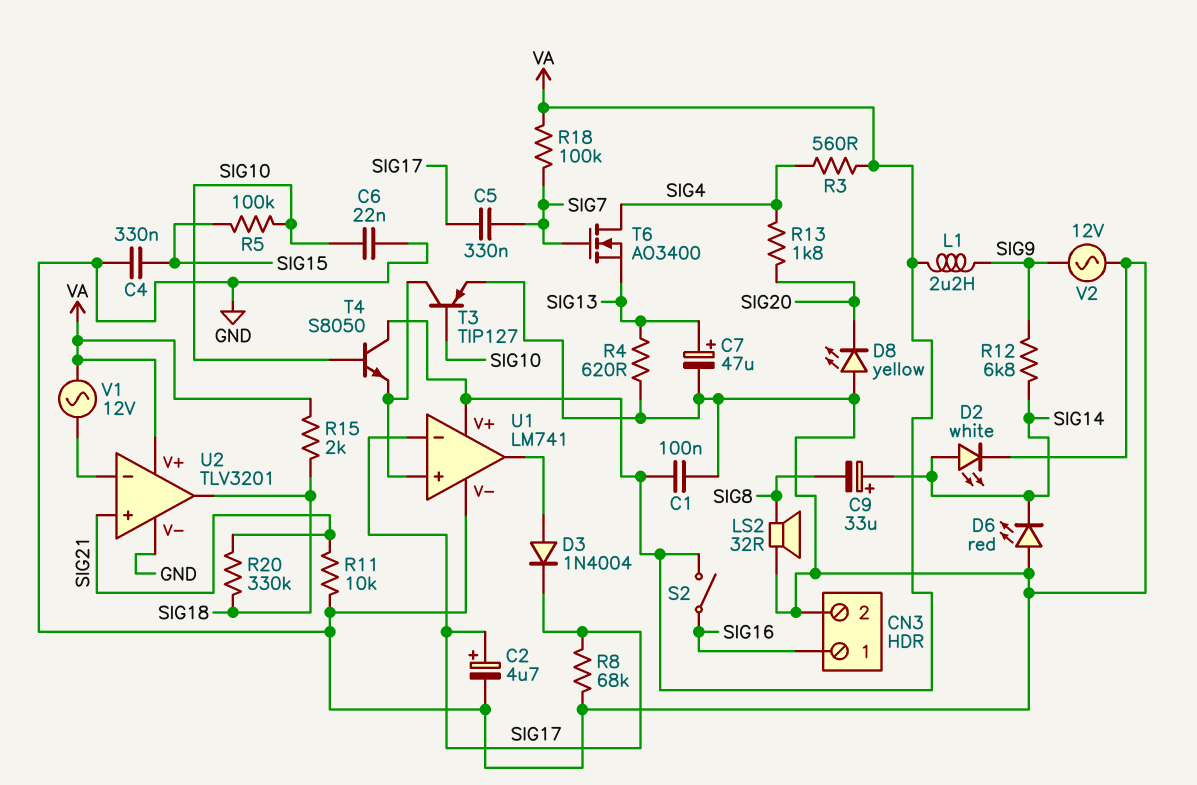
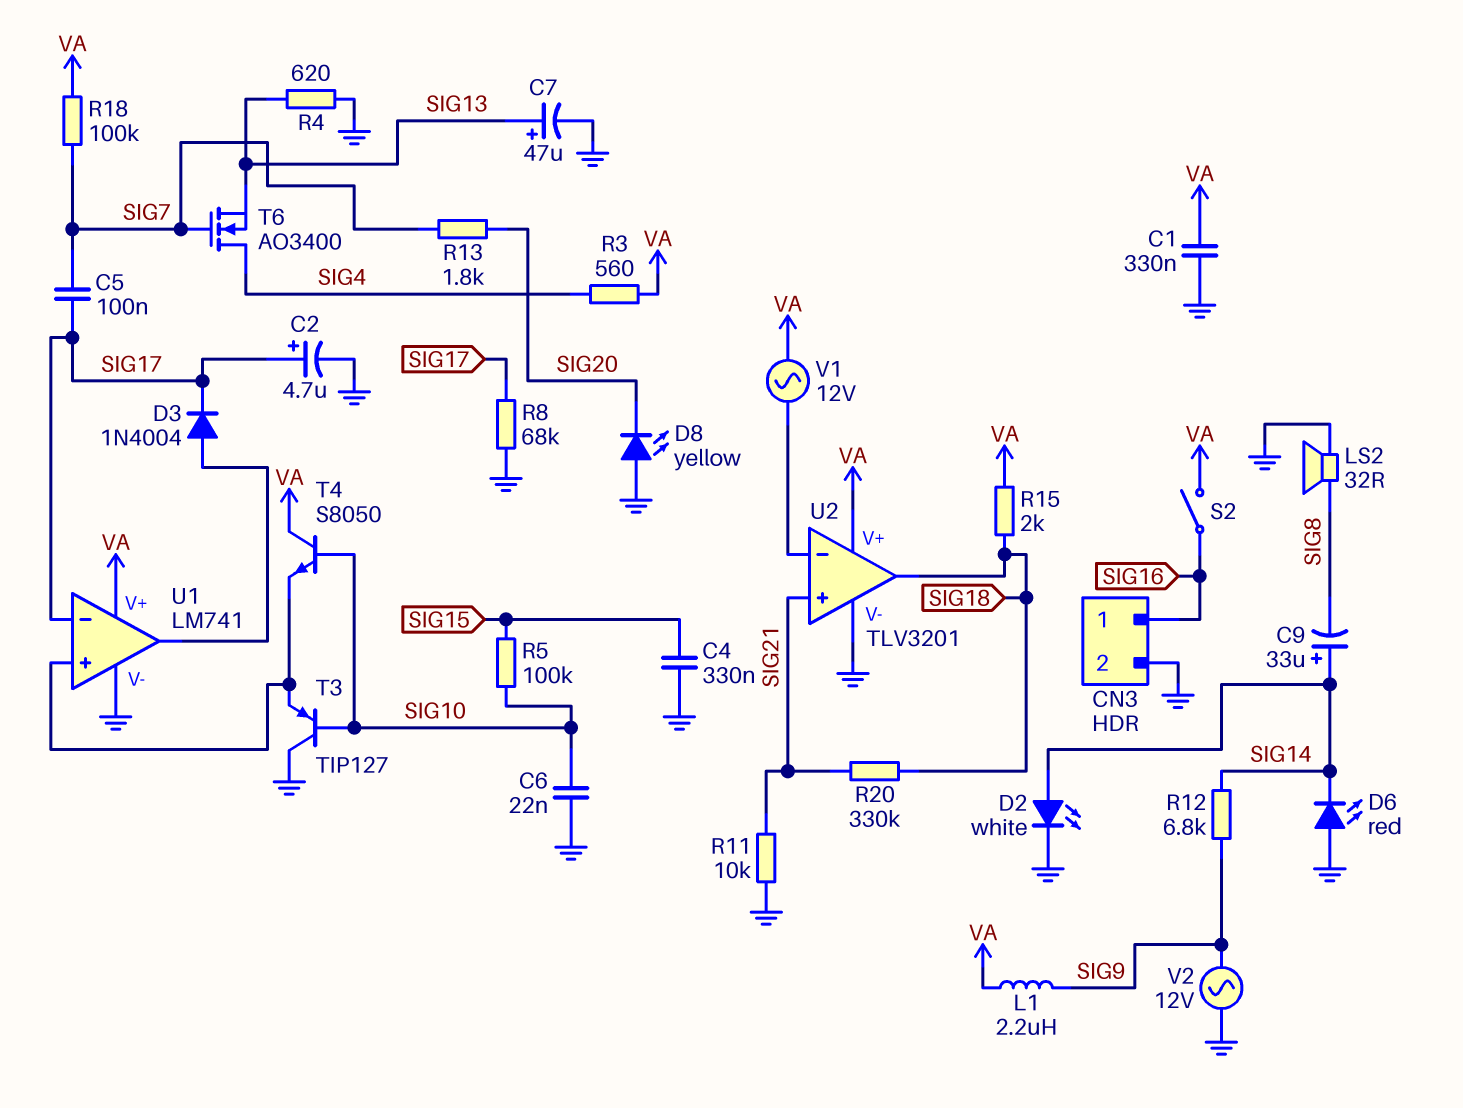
C1: 100nF (GND, VA) -> 330nF (GND, VA)
C5: 330nF (SIG7, SIG17) -> 100nF (SIG7, SIG17)
R13: 1.8k (SIG4, SIG20) -> 1.8k (SIG7, SIG20)
T3: PNP TIP127 (B SIG10, C U1/in+, E GND) -> PNP TIP127 (B SIG10, C GND, E U1/in+)

